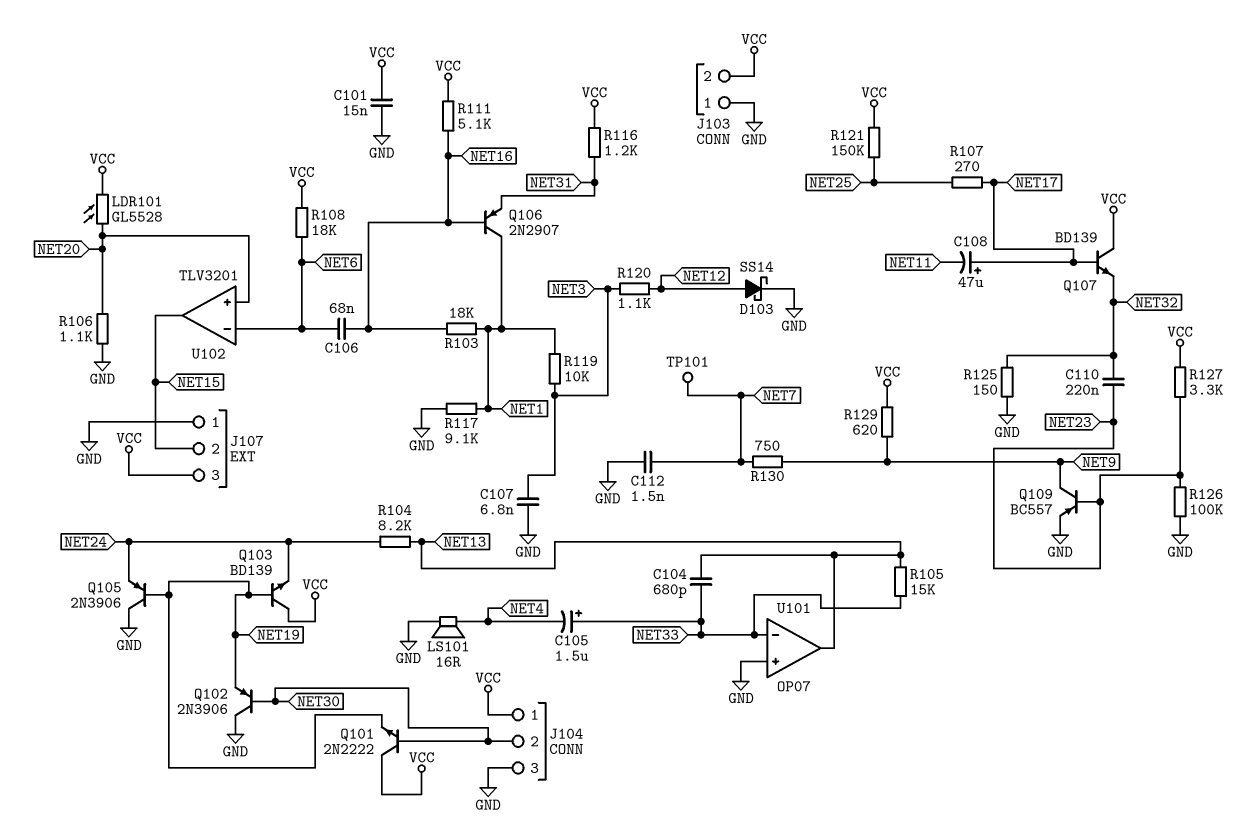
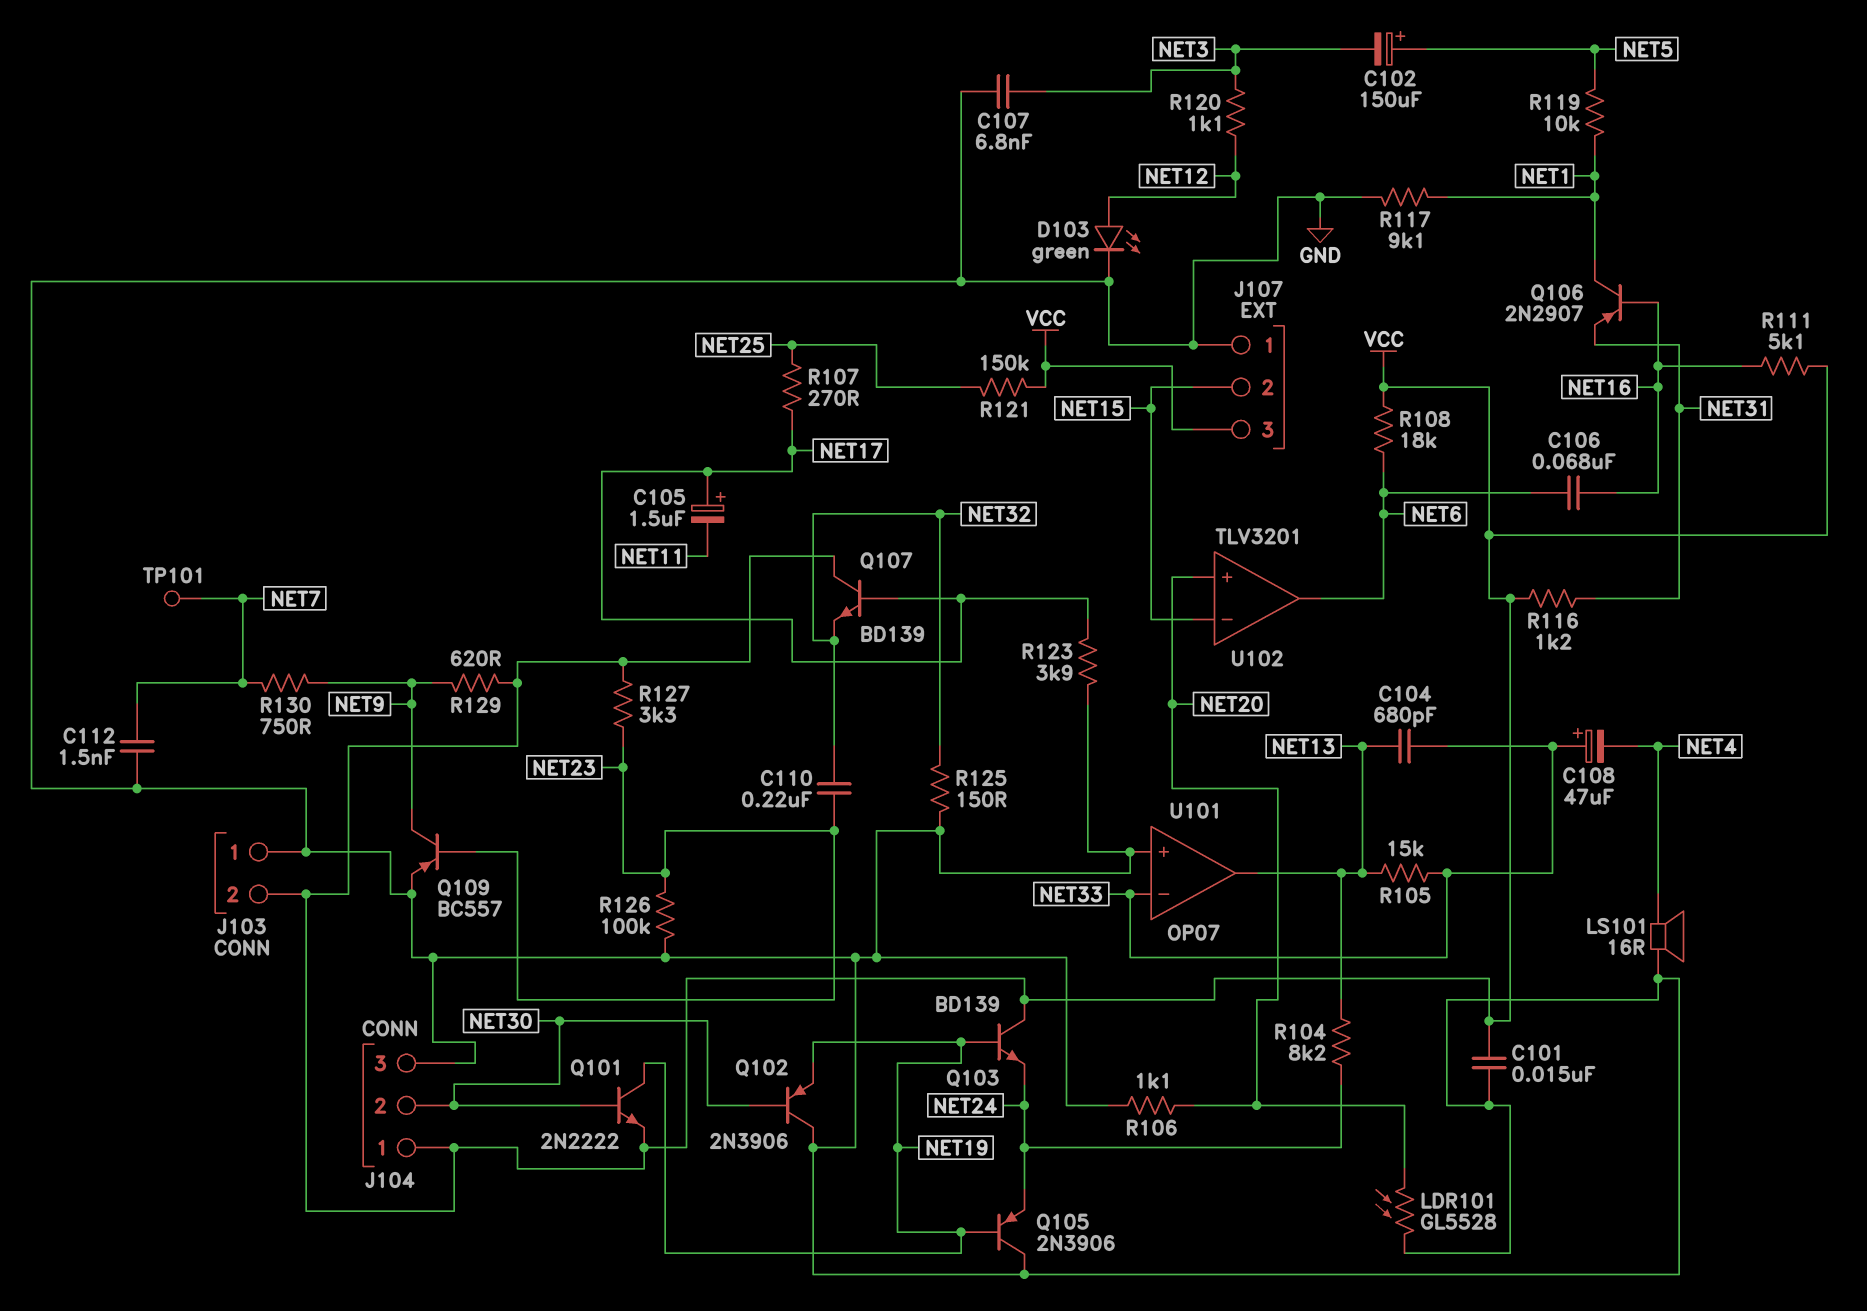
C102: none -> 150uF (plus NET5, minus NET3)
C105: 1.5uF (plus NET33, minus NET4) -> 1.5uF (plus NET17, minus NET11)
C108: 47uF (plus NET17, minus NET11) -> 47uF (plus NET33, minus NET4)
D103: schottky SS14 (A NET12, K GND) -> LED green (A NET12, K GND)
LDR101: GL5528 (NET20, VCC) -> GL5528 (GND, NET20)
Q101: NPN 2N2222 (B NET30, C VCC, E NET19) -> NPN 2N2222 (B NET30, C NET19, E VCC)
R103: 18k (NET1, NET16) -> none
R119: 10k (NET1, NET3) -> 10k (NET1, NET5)
R123: none -> 3.9k (GND, NET17)
U102 pin in-: NET6 -> NET15
U102 pin out: NET15 -> NET6

